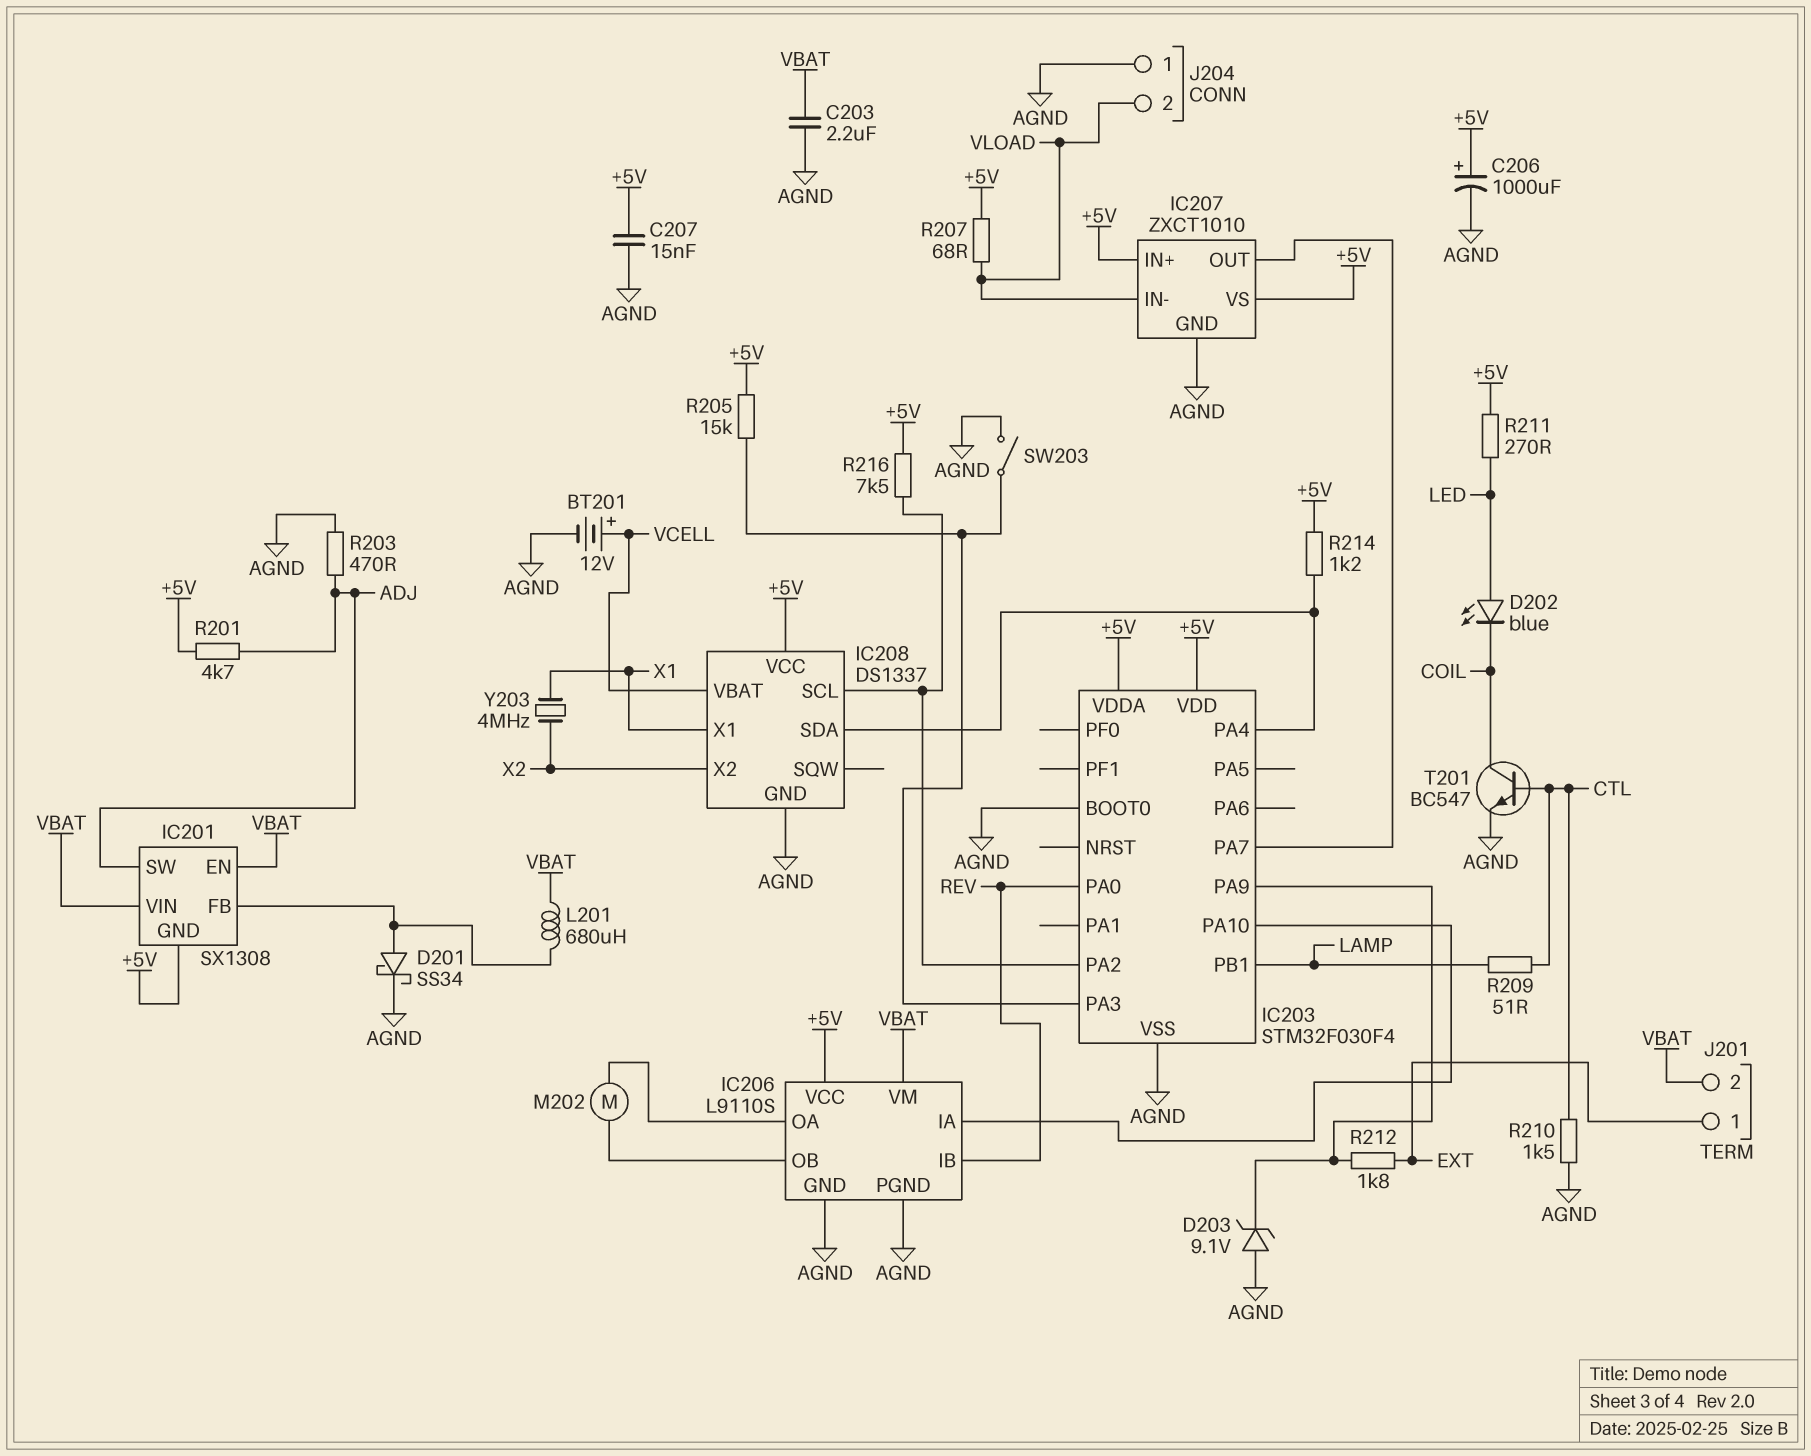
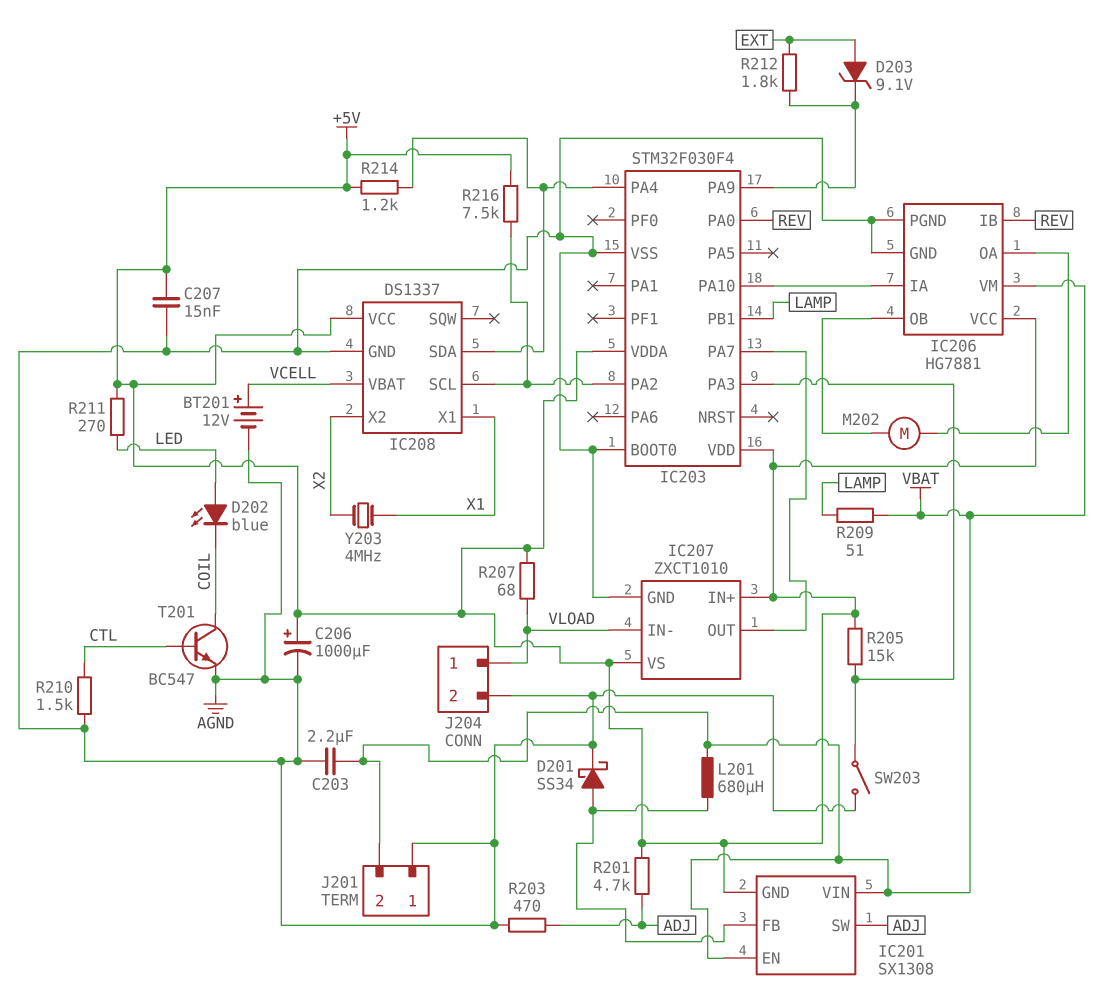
D203: zener 9.1V (A AGND, K IC203/PA9) -> zener 9.1V (A EXT, K IC203/PA9)
IC206: L9110S -> HG7881
J201 pin 1: EXT -> AGND
J204 pin 1: AGND -> VLOAD
J204 pin 2: VLOAD -> AGND
R209: 51 (CTL, LAMP) -> 51 (LAMP, VBAT)

